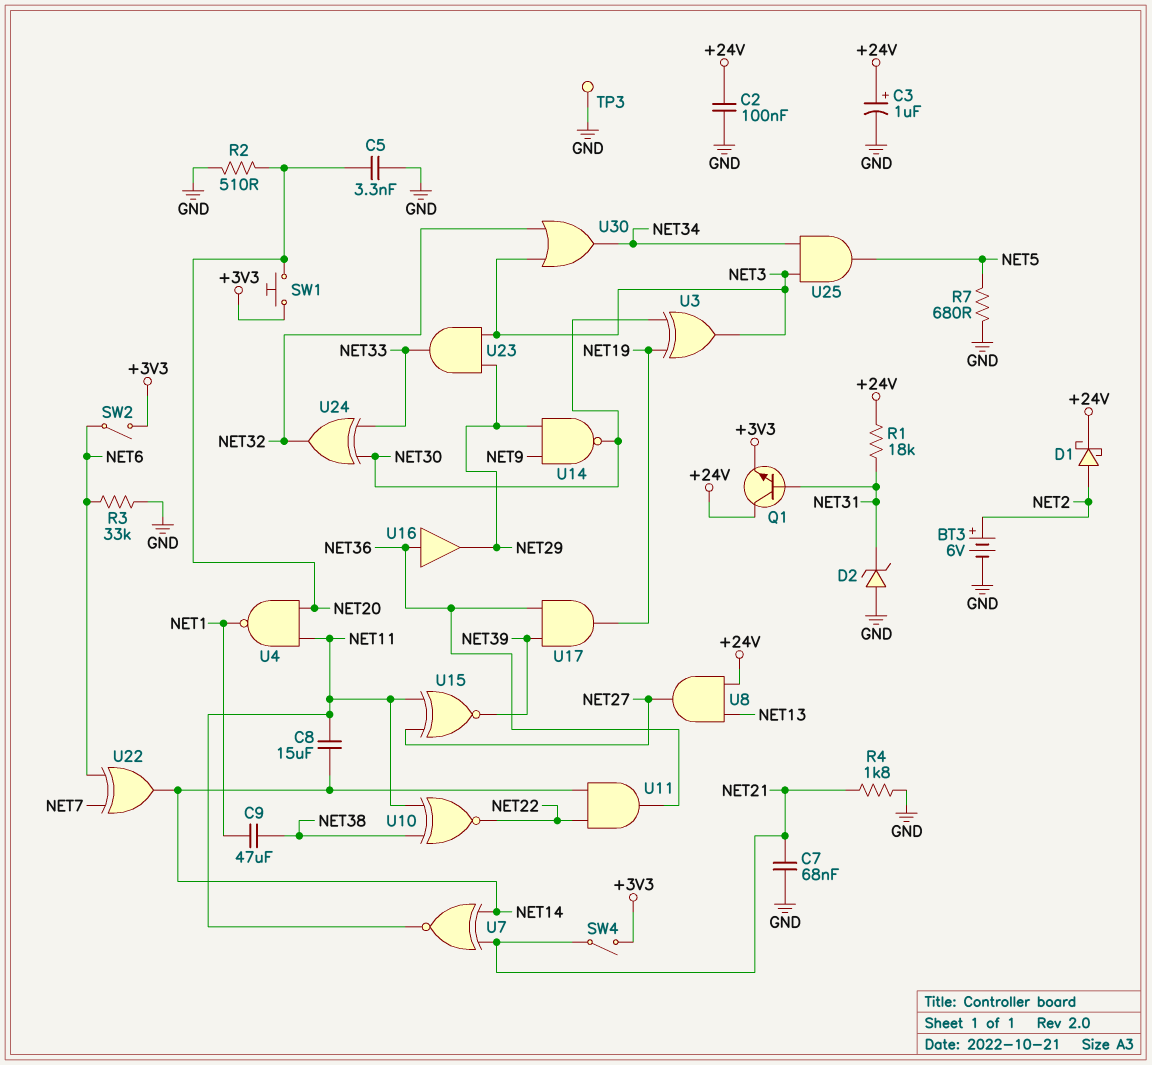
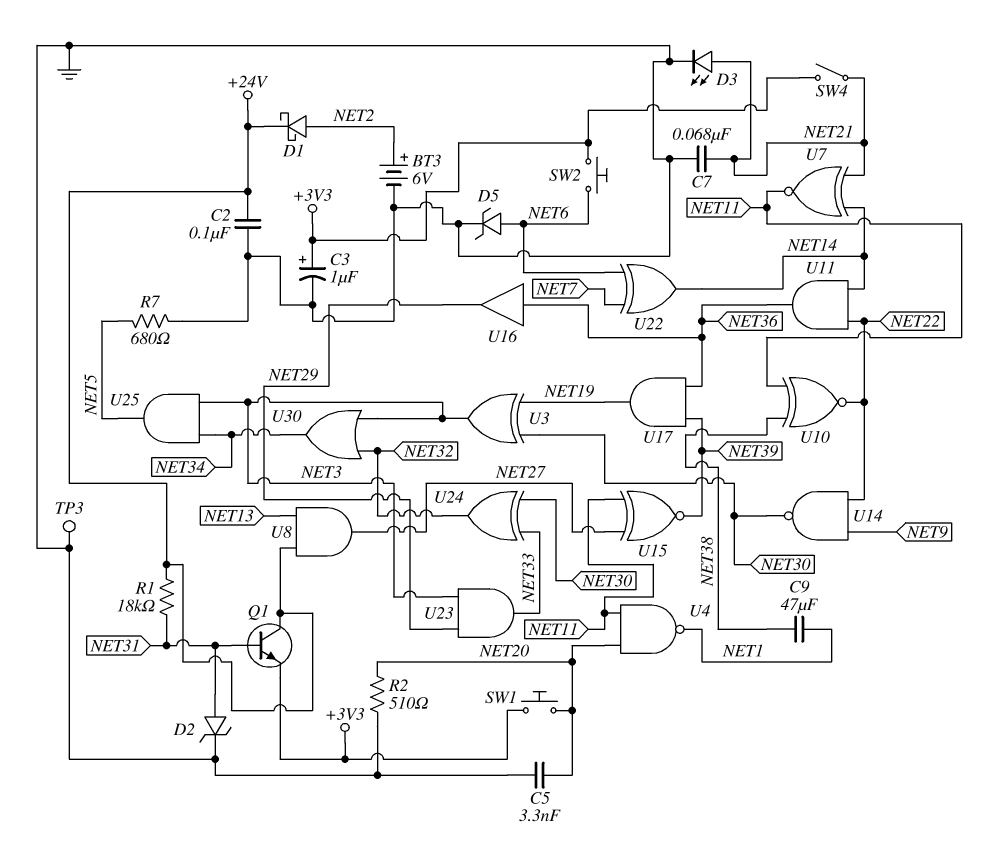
C3: 1uF (plus +24V, minus GND) -> 1uF (plus +3V3, minus GND)
C8: 15uF (NET11, NET14) -> none
D2: zener (A GND, K NET31) -> zener (A NET31, K GND)
D3: none -> LED (A NET21, K GND)
D5: none -> zener (A NET6, K GND)
R3: 33k (GND, NET6) -> none
R4: 1.8k (GND, NET21) -> none
SW2: switch (+3V3, NET6) -> button (+3V3, NET6)
U14: NAND (in NET9, in NET29, out NET30) -> NAND (in NET9, in NET22, out NET30)

